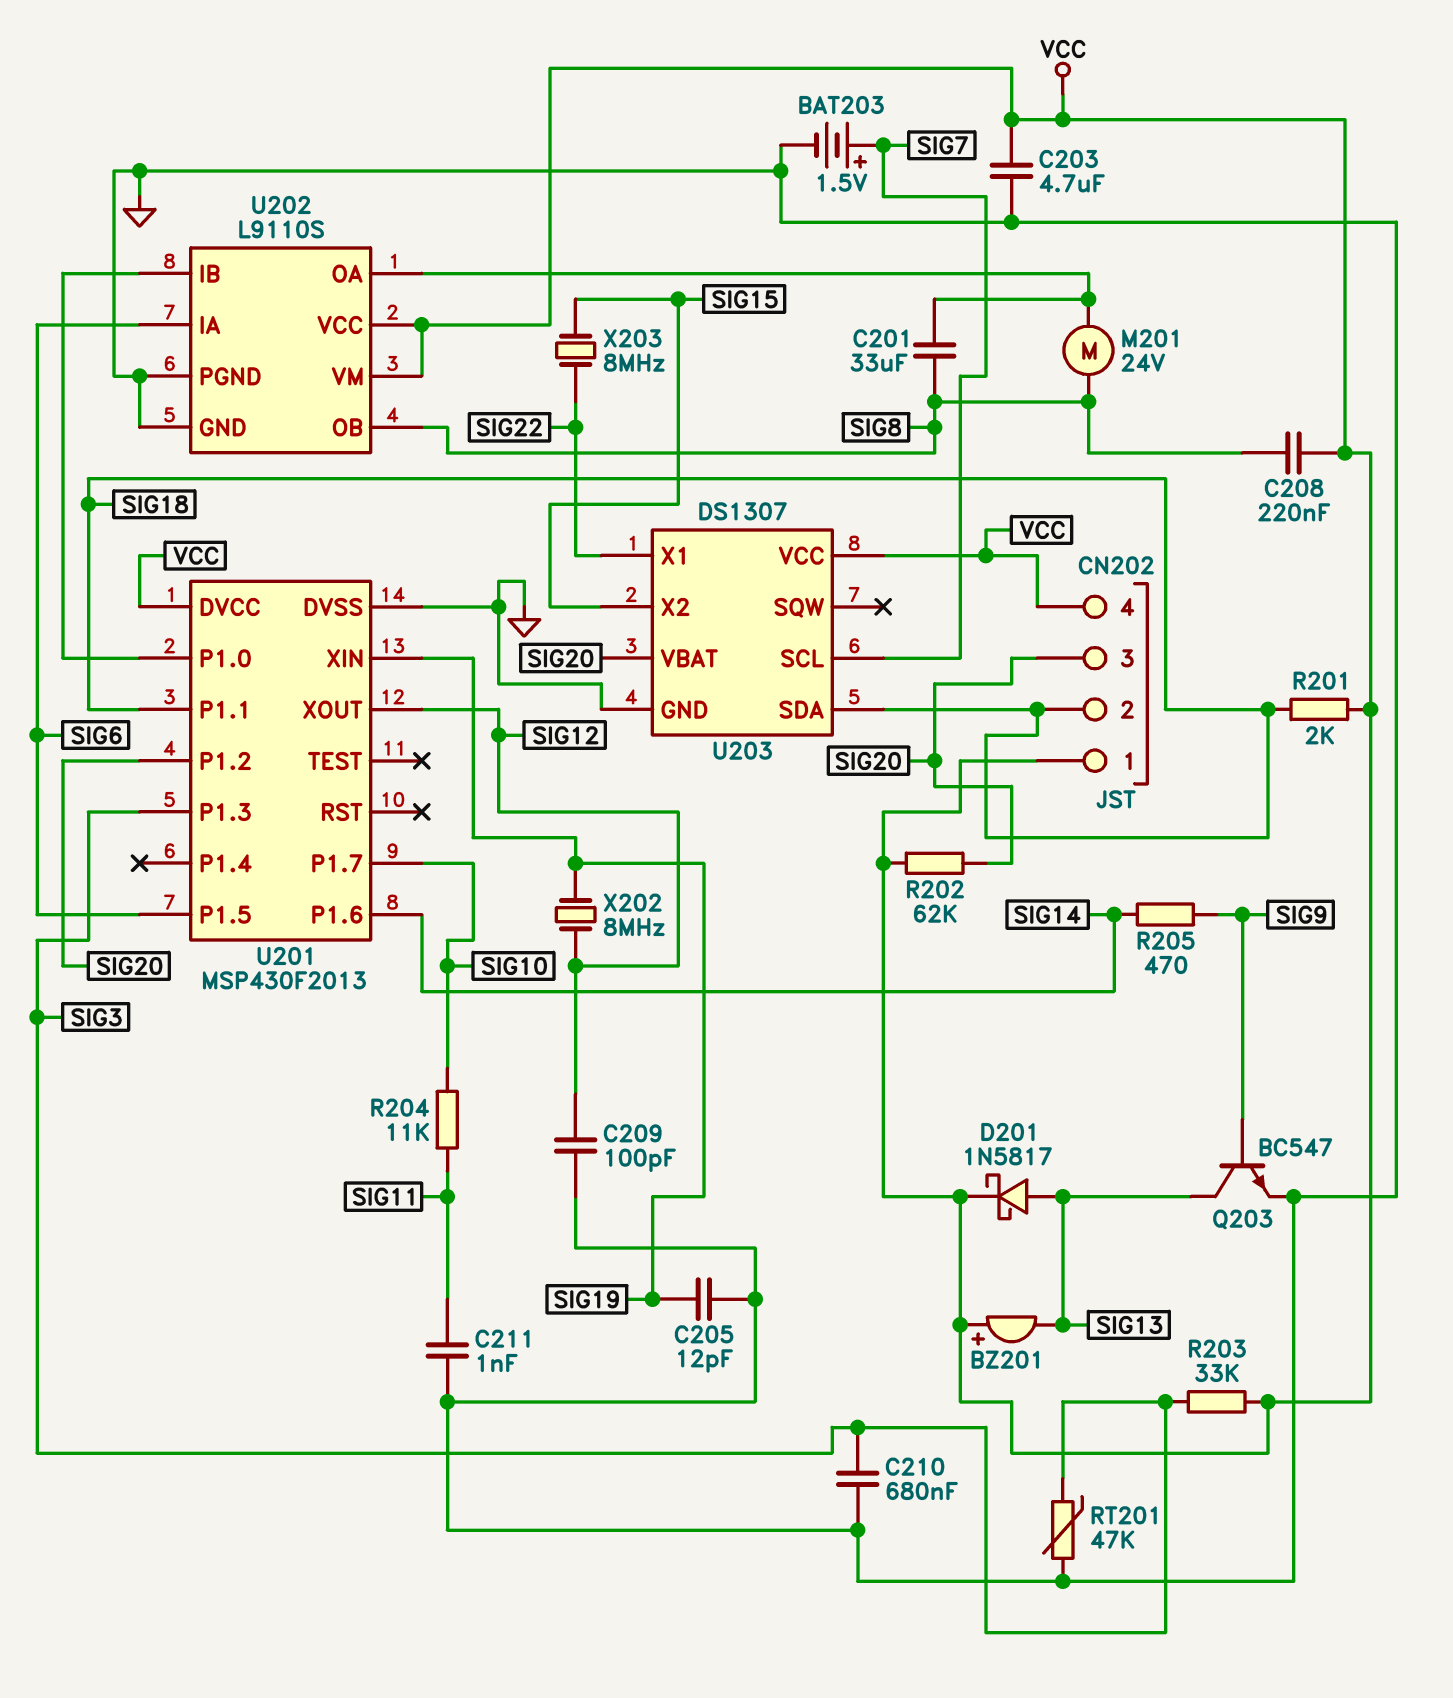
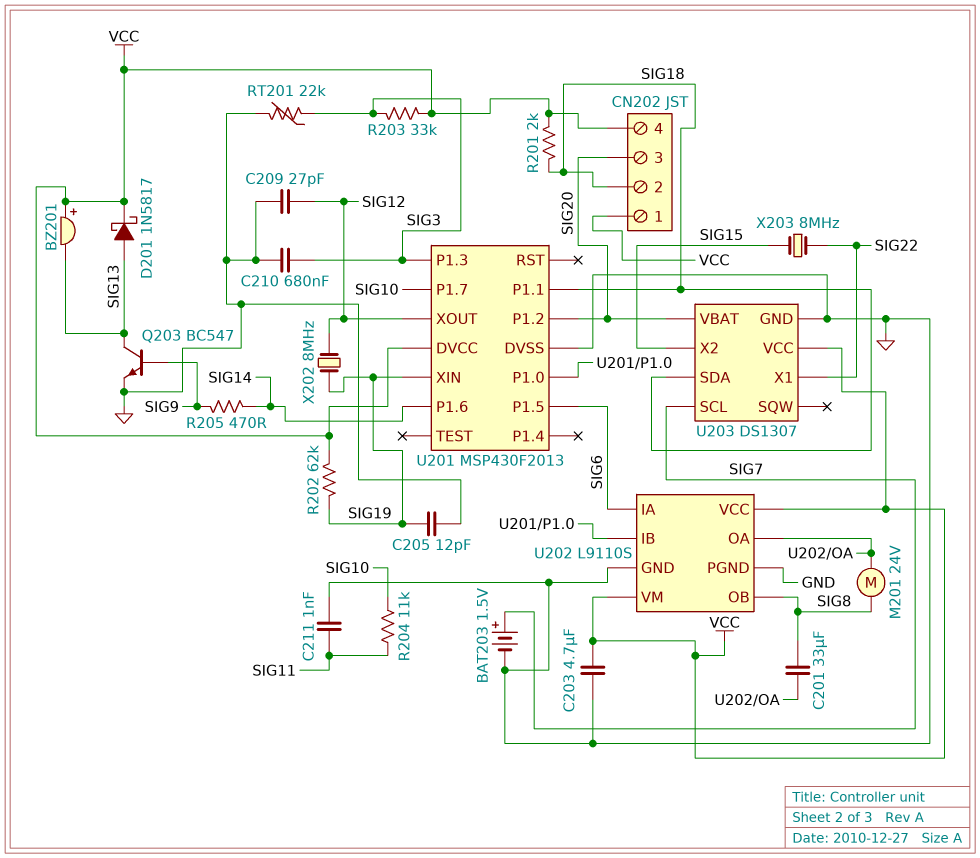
C208: 220nF (SIG8, VCC) -> none
C209: 100pF (GND, SIG12) -> 27pF (GND, SIG12)
R202: 62k (SIG20, VCC) -> 62k (SIG19, VCC)
RT201: 47k (GND, SIG3) -> 22k (GND, SIG3)

